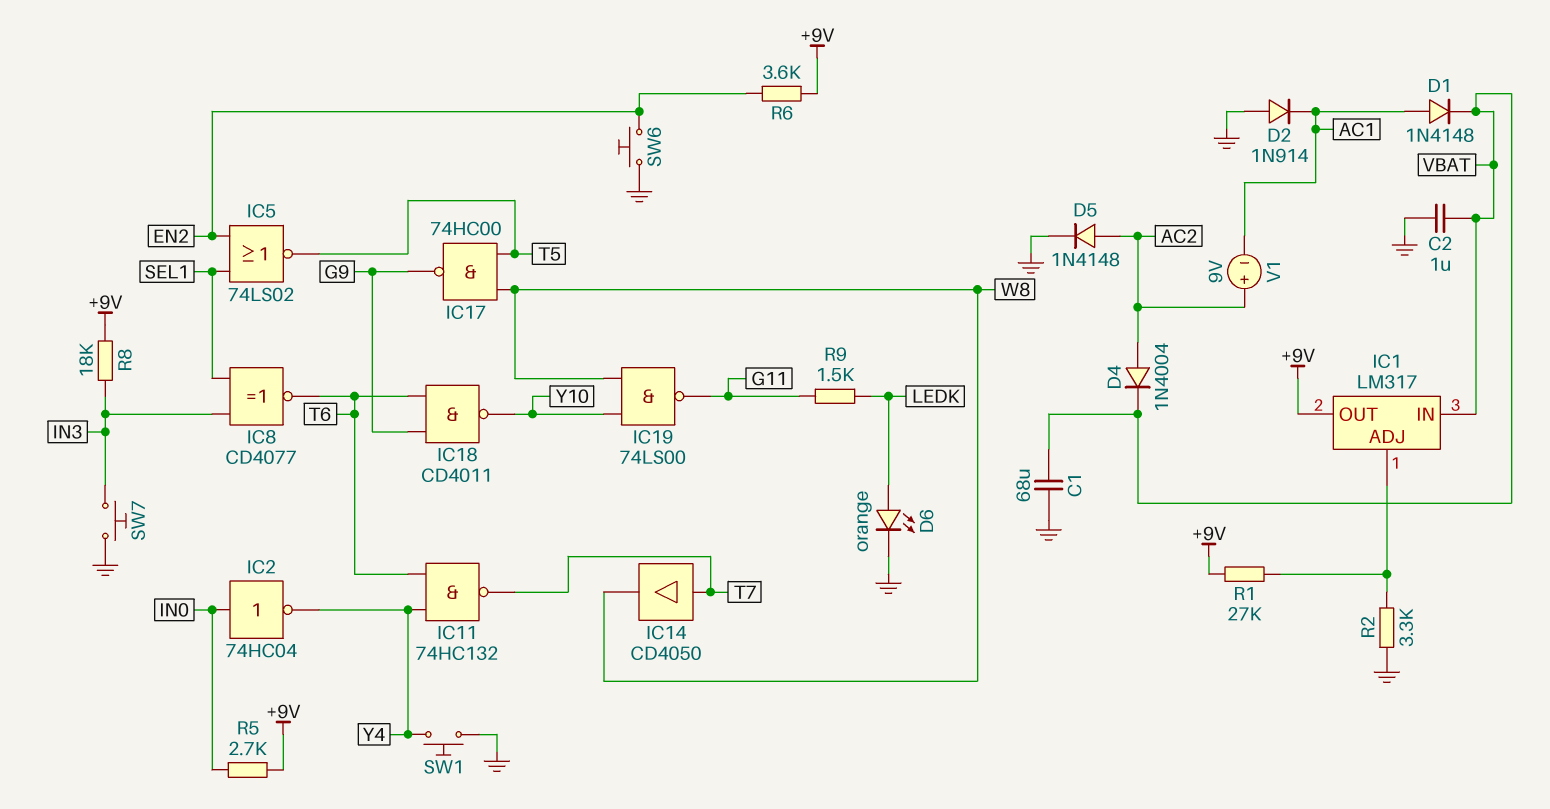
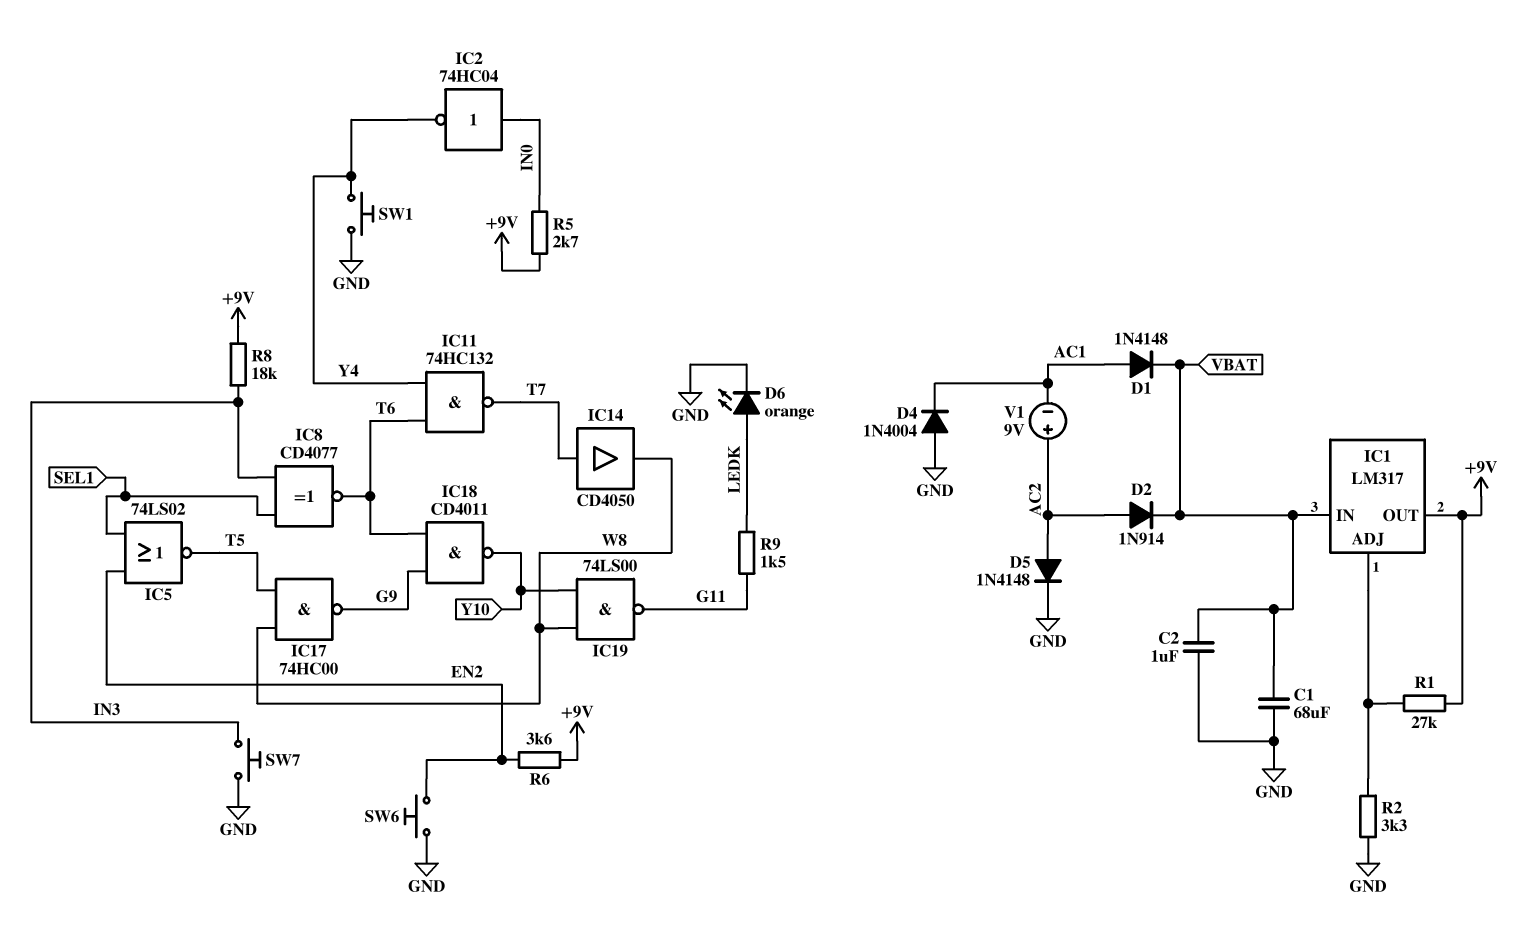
D2: diode 1N914 (A GND, K AC1) -> diode 1N914 (A AC2, K VBAT)
D4: diode 1N4004 (A AC2, K VBAT) -> diode 1N4004 (A GND, K AC1)

